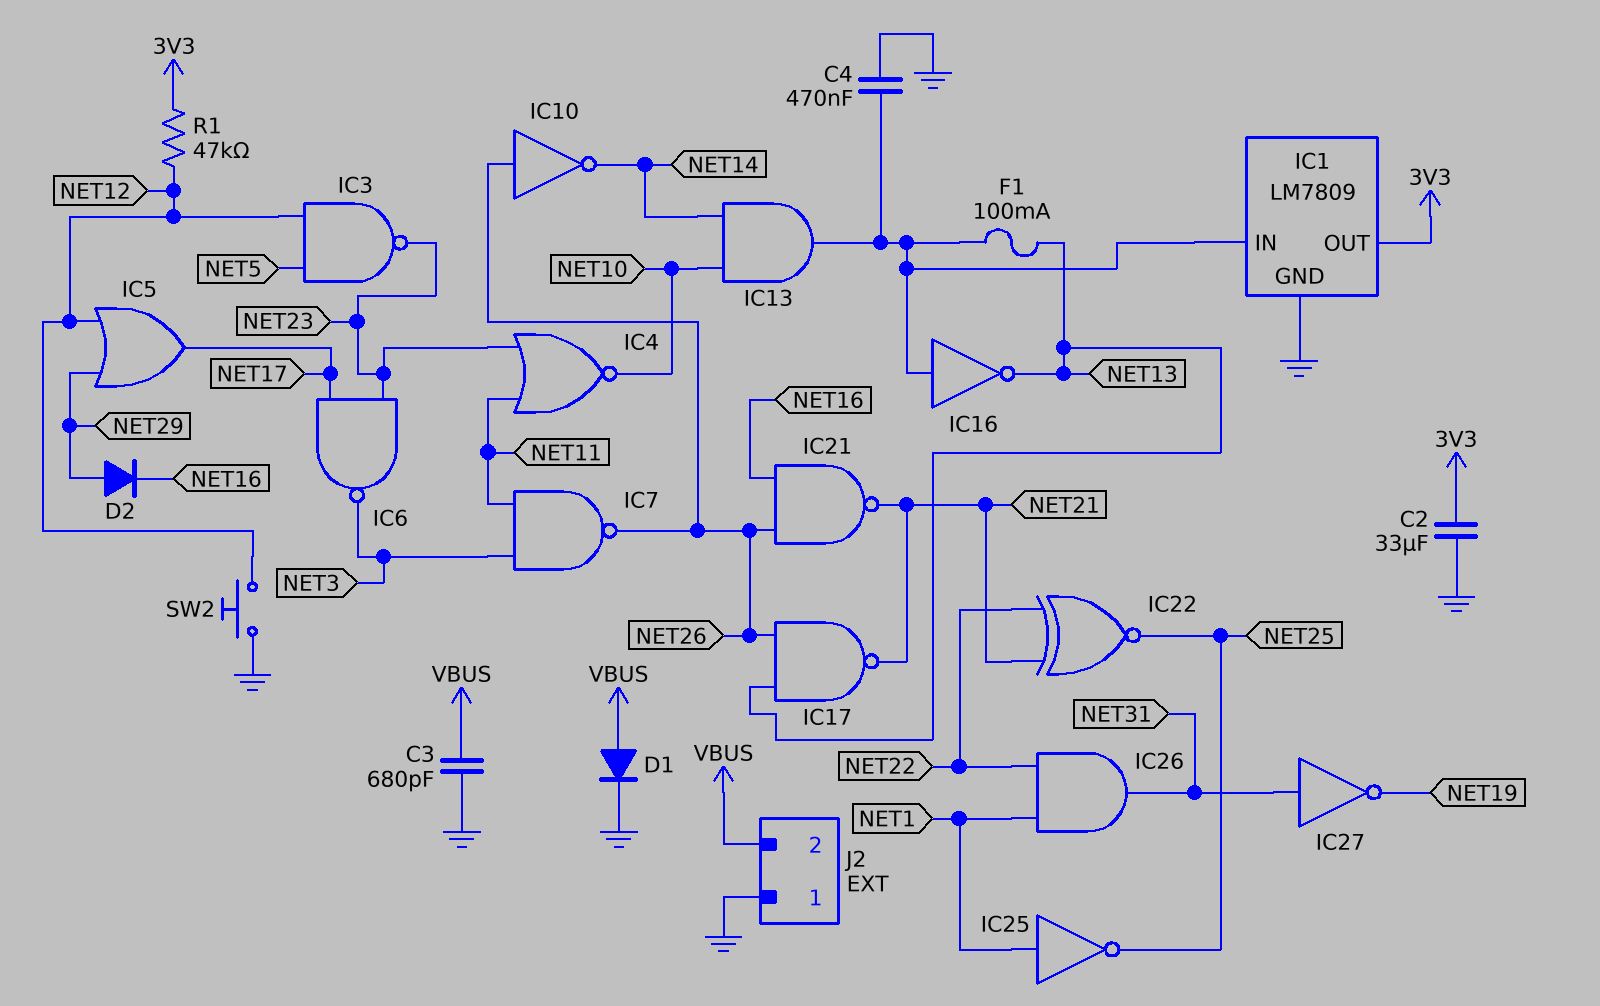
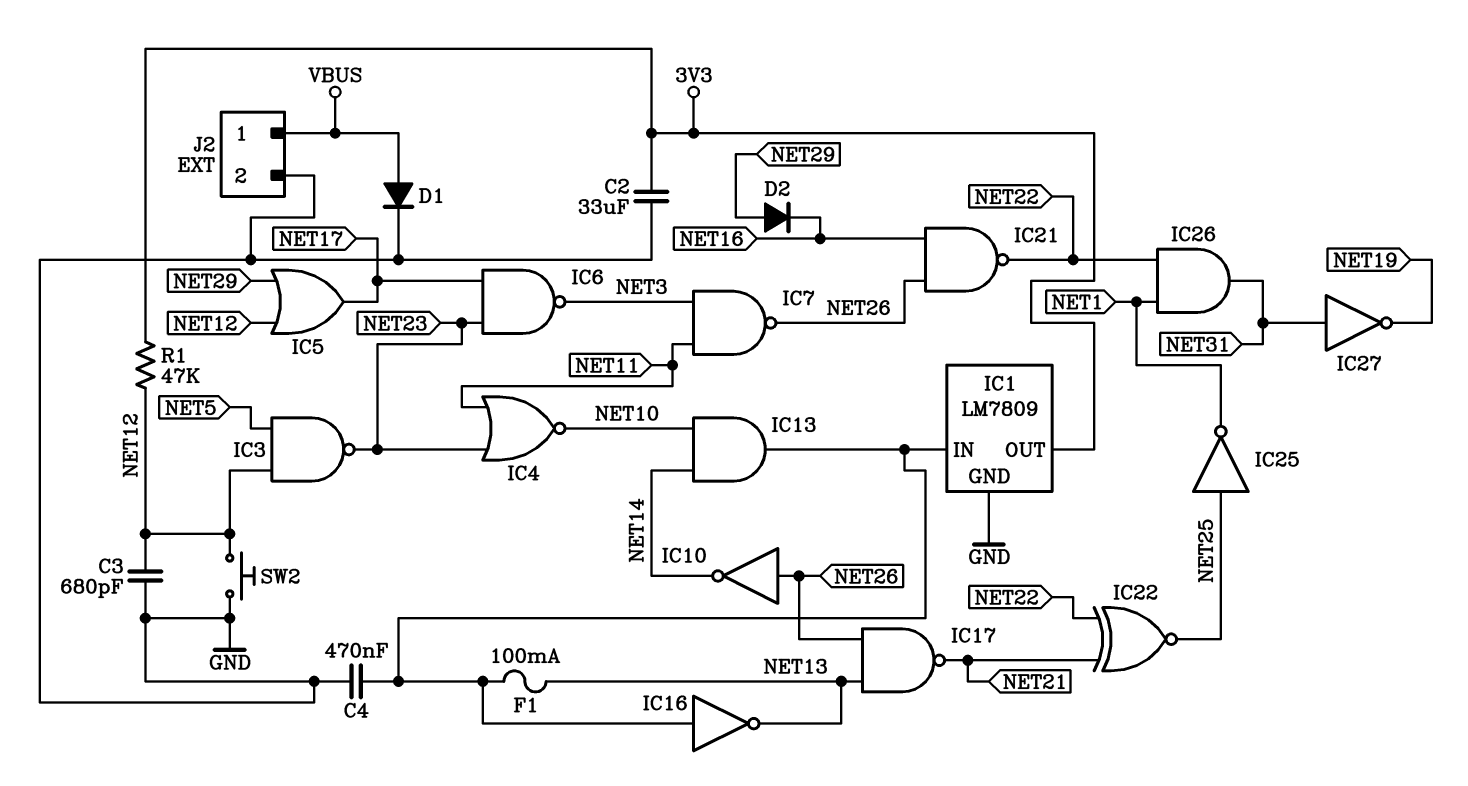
C3: 680pF (GND, VBUS) -> 680pF (GND, NET12)
IC21: NAND (in NET16, in NET26, out NET21) -> NAND (in NET16, in NET26, out NET22)
IC25: NOT (in NET1, out NET25) -> NOT (in NET25, out NET1)
J2 pin 1: GND -> VBUS
J2 pin 2: VBUS -> GND

